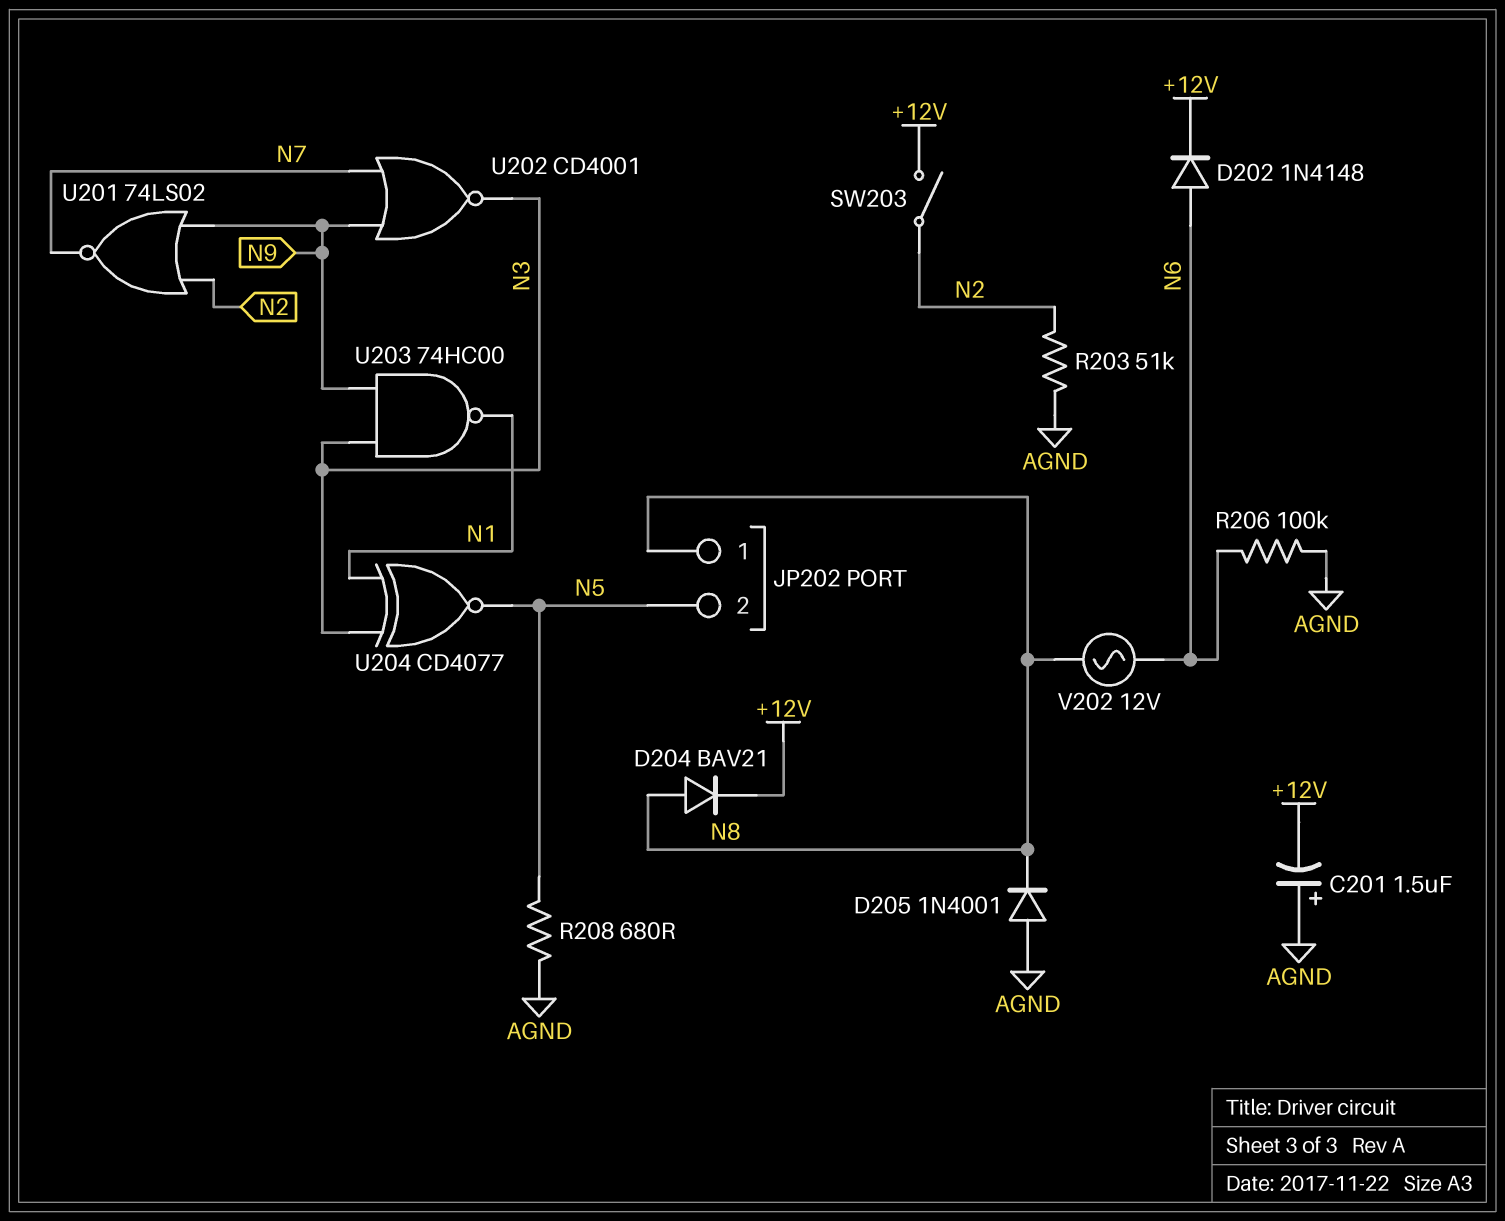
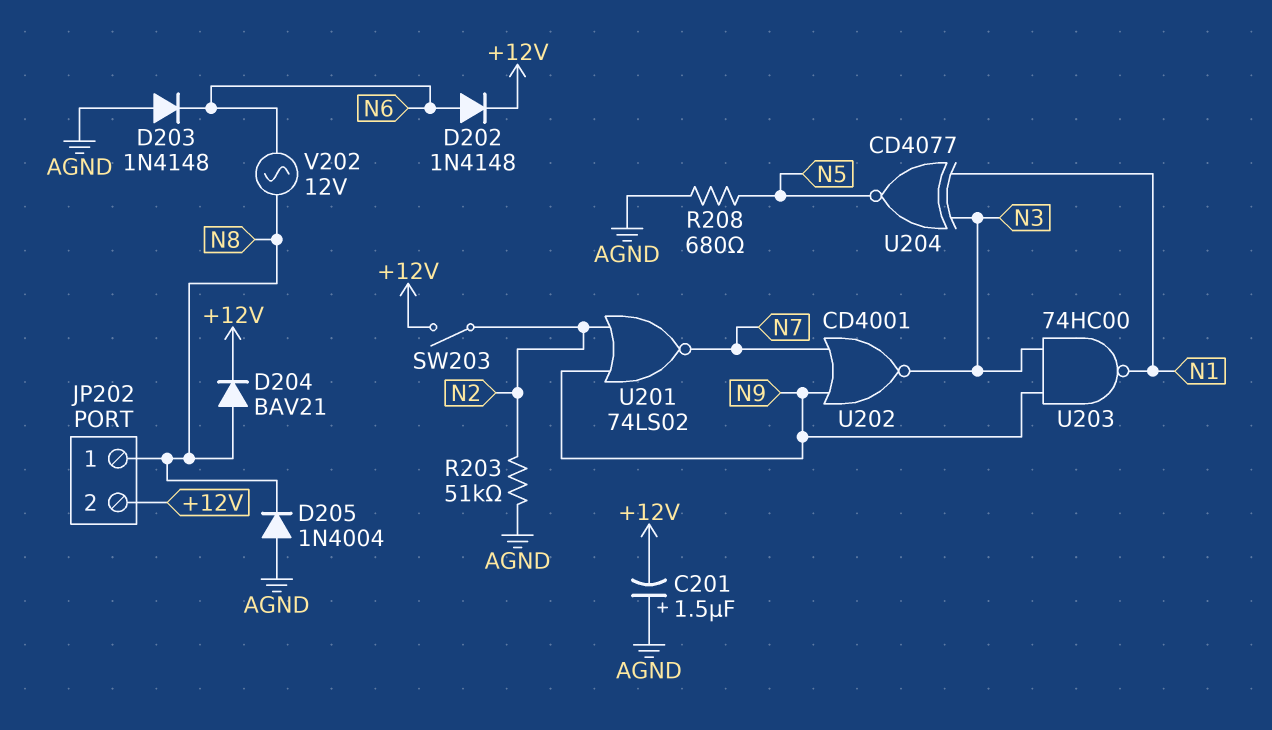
D203: none -> diode 1N4148 (A AGND, K N6)
D205: diode 1N4001 (A AGND, K N8) -> diode 1N4004 (A AGND, K N8)
JP202 pin 2: N5 -> +12V
R206: 100k (AGND, N6) -> none

